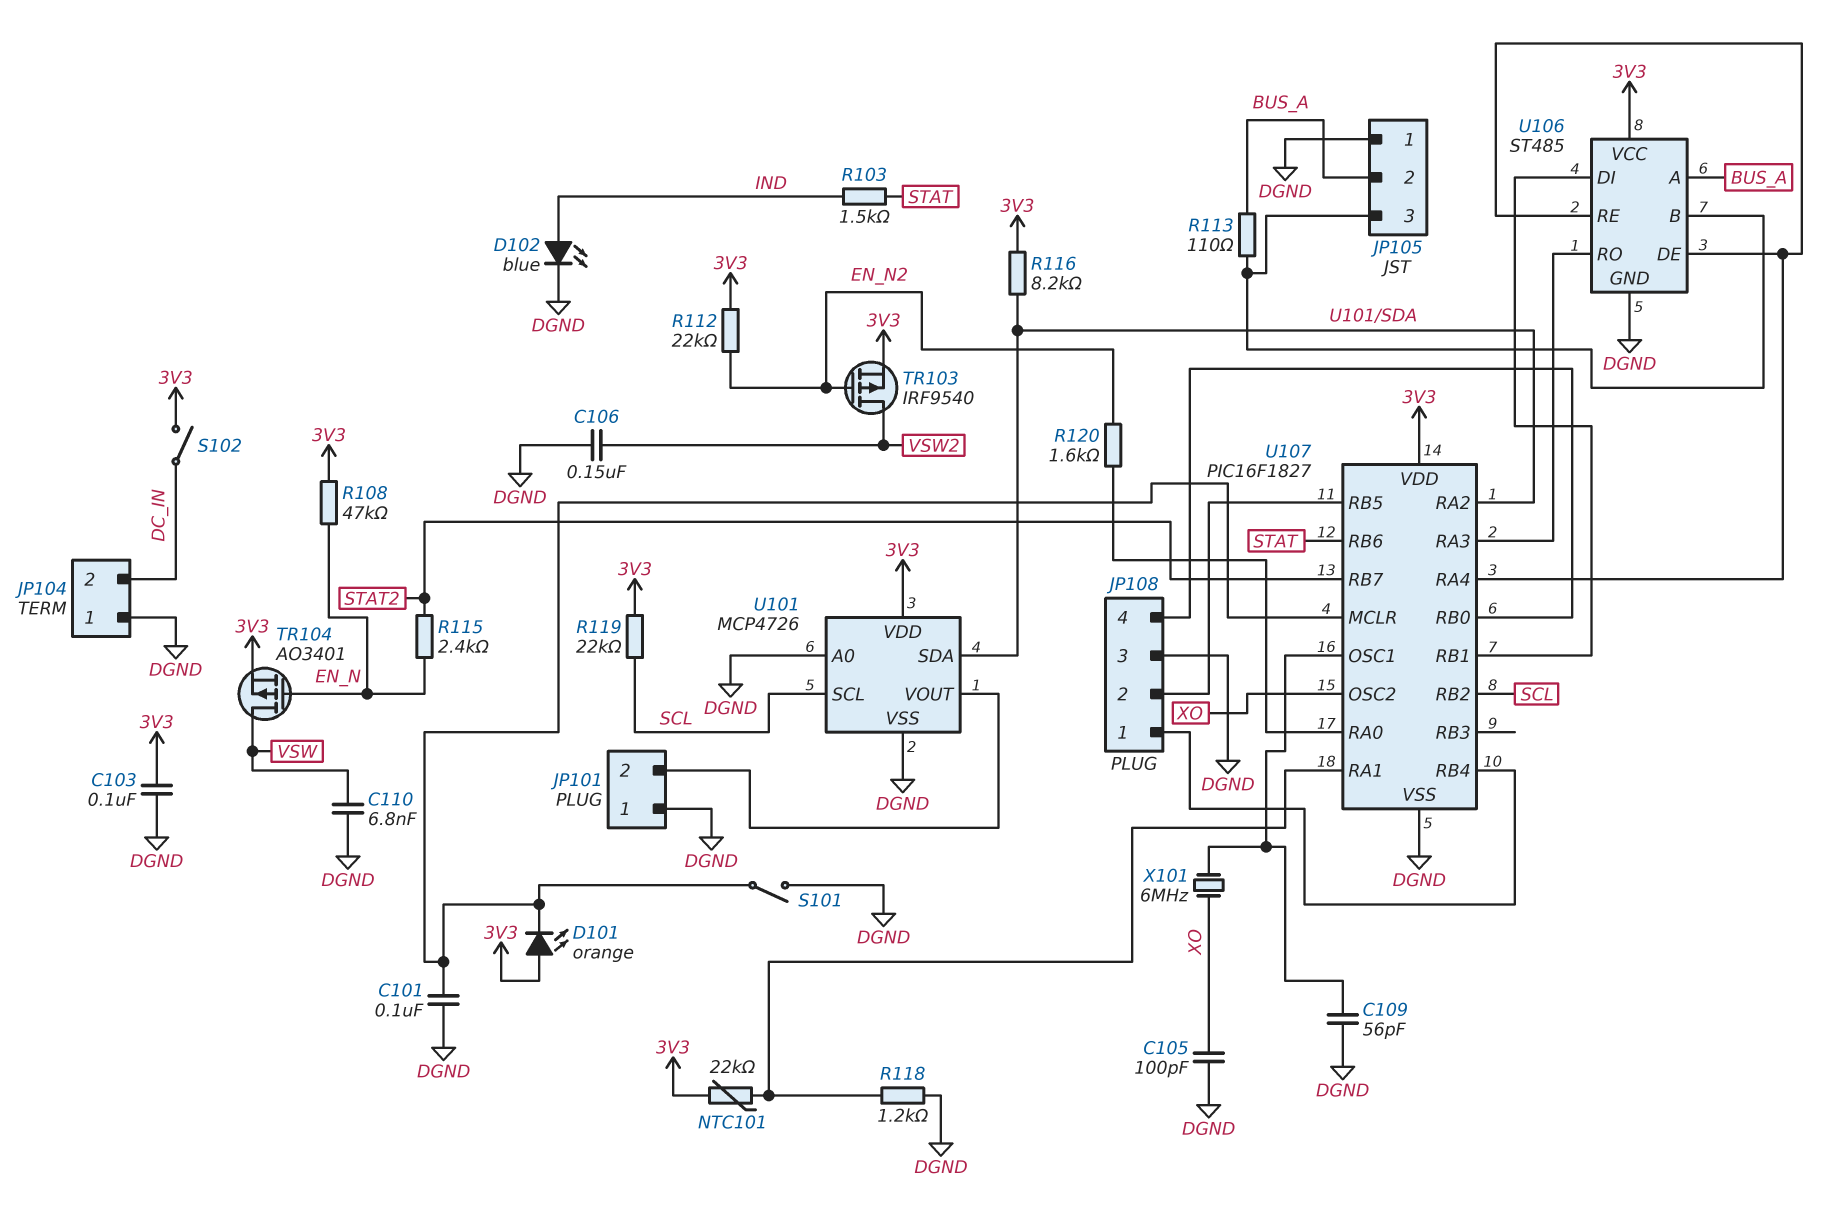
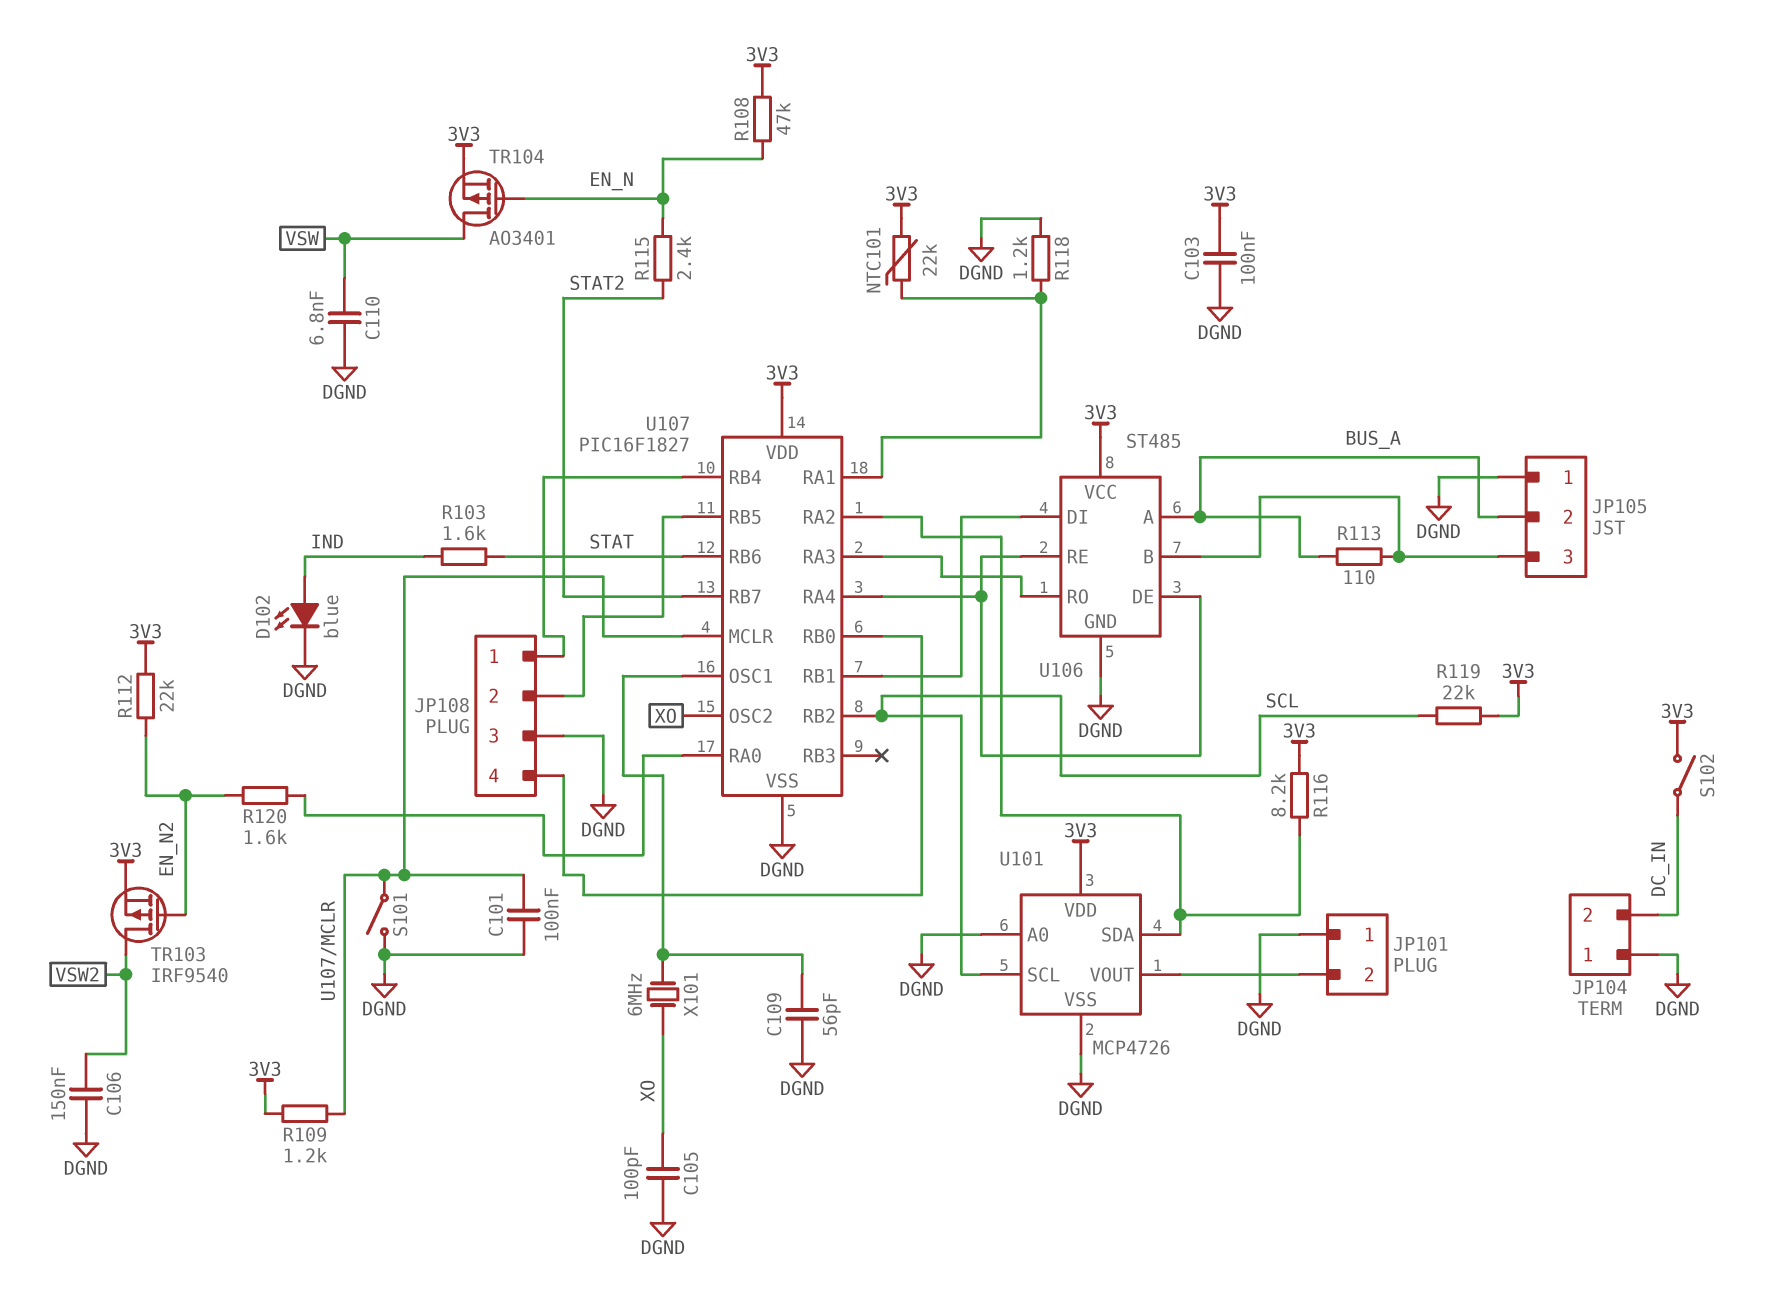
D101: LED orange (A 3V3, K U107/MCLR) -> none
R103: 1.5k (IND, STAT) -> 1.6k (IND, STAT)
R109: none -> 1.2k (3V3, U107/MCLR)

